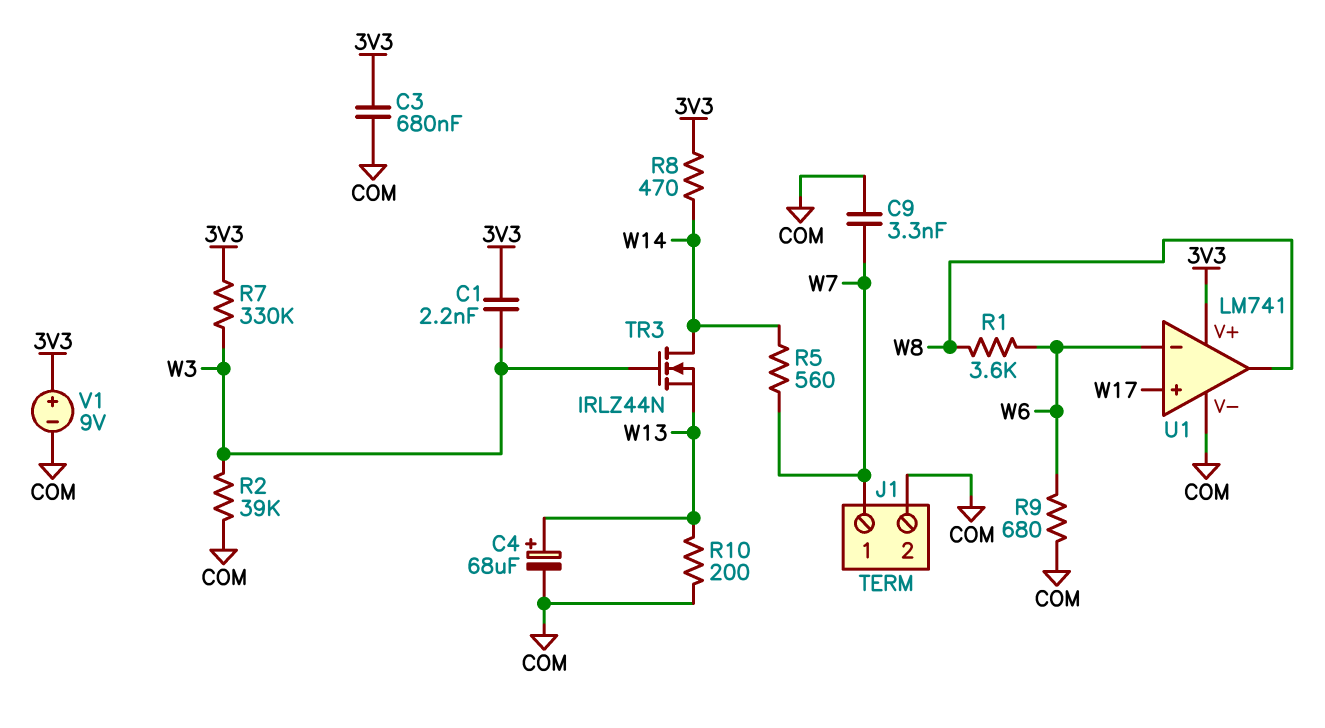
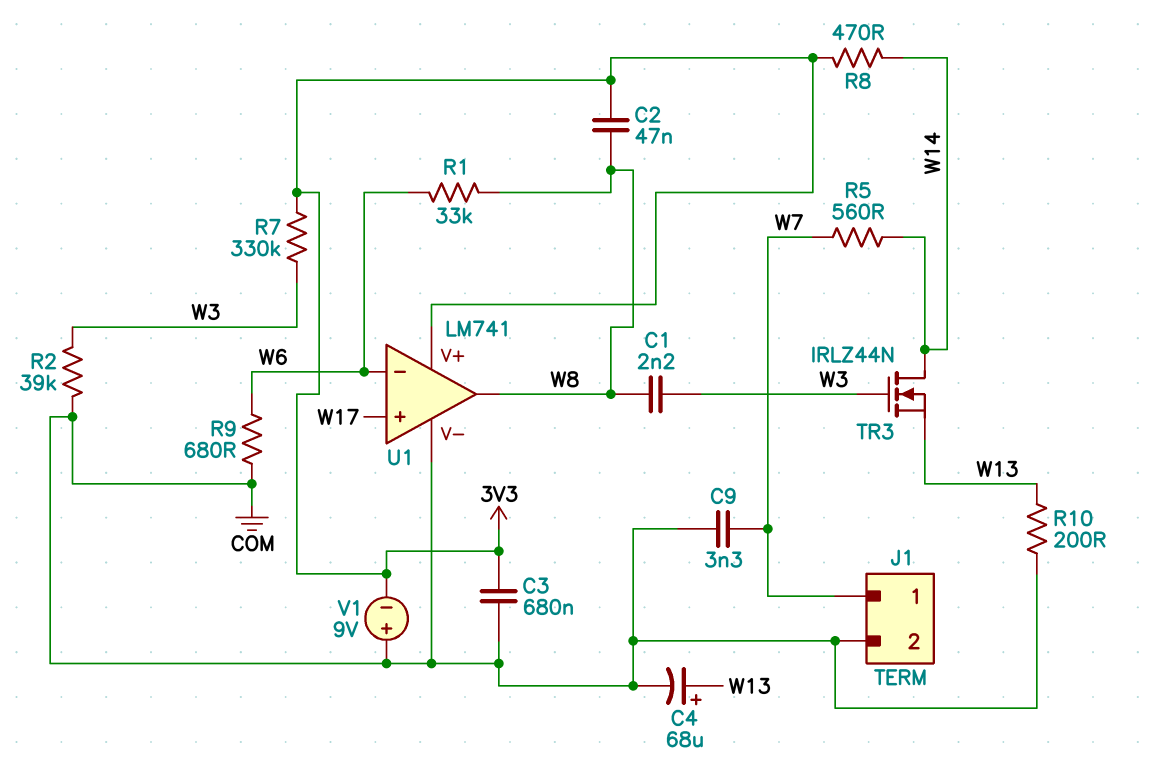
C1: 2.2nF (3V3, W3) -> 2.2nF (W3, W8)
C2: none -> 47nF (3V3, W8)
R1: 3.6k (W6, W8) -> 33k (W6, W8)
V1: 9V (plus 3V3, minus COM) -> 9V (plus COM, minus 3V3)

